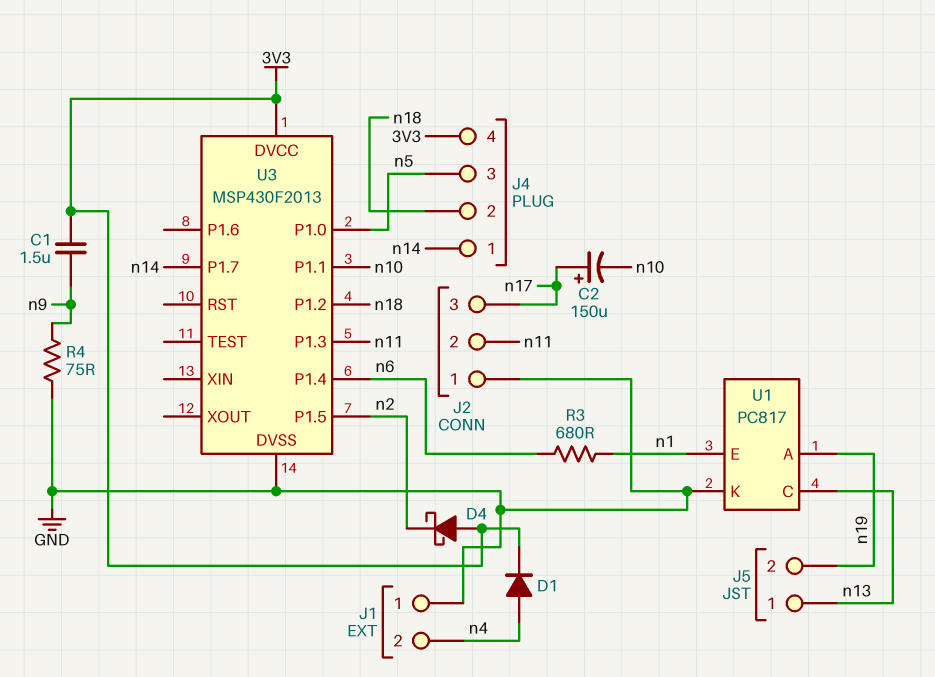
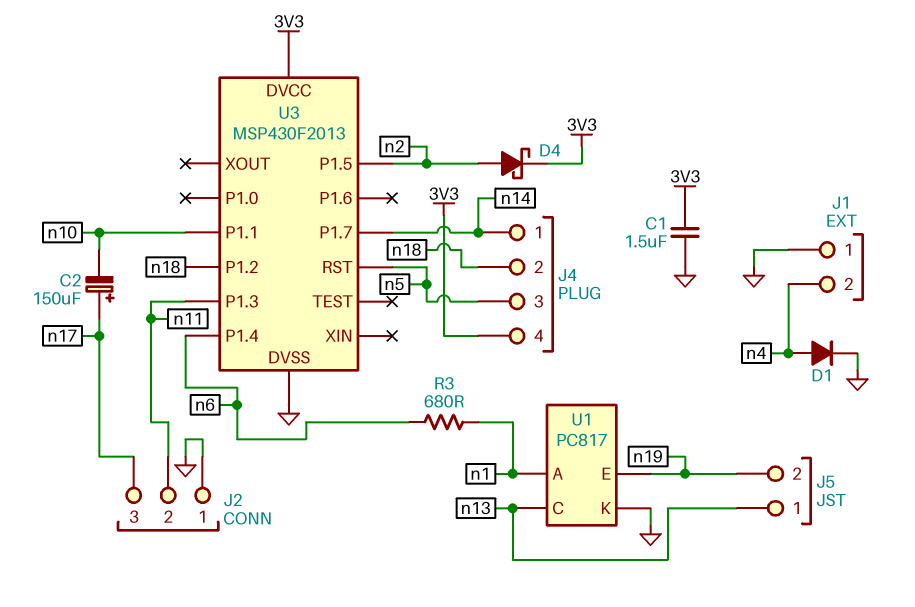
C1: 1.5uF (3V3, n9) -> 1.5uF (3V3, GND)
D1: diode (A n4, K 3V3) -> diode (A n4, K GND)
D4: schottky (A 3V3, K n2) -> schottky (A n2, K 3V3)
R4: 75 (GND, n9) -> none
U1 pin A: n19 -> n1
U1 pin E: n1 -> n19
U3 pin P1.0: n5 -> none
U3 pin RST: none -> n5

